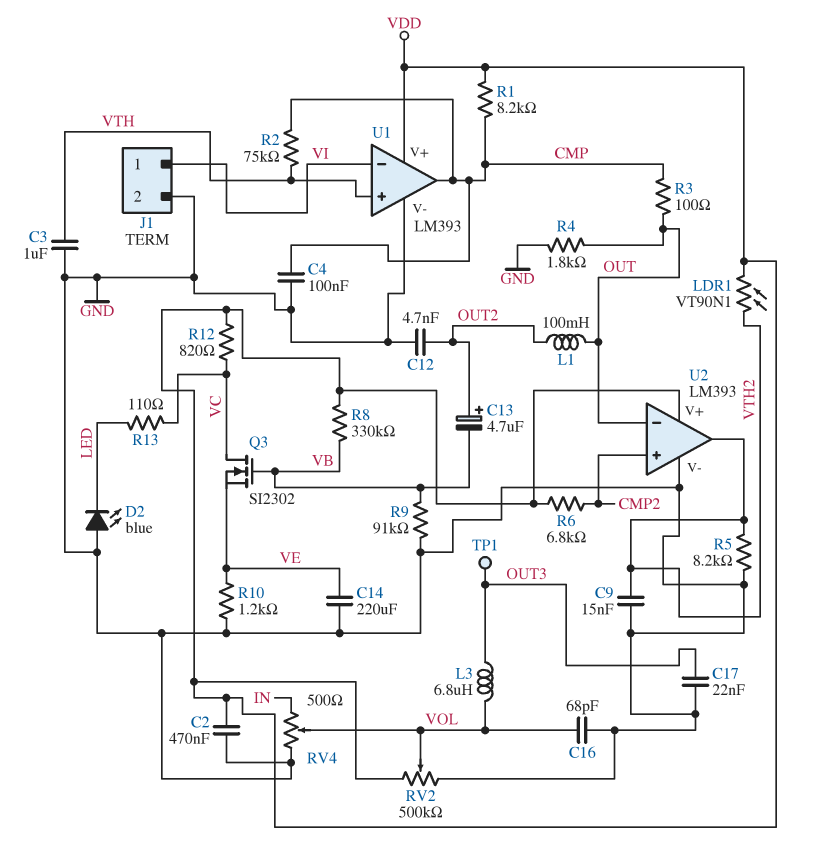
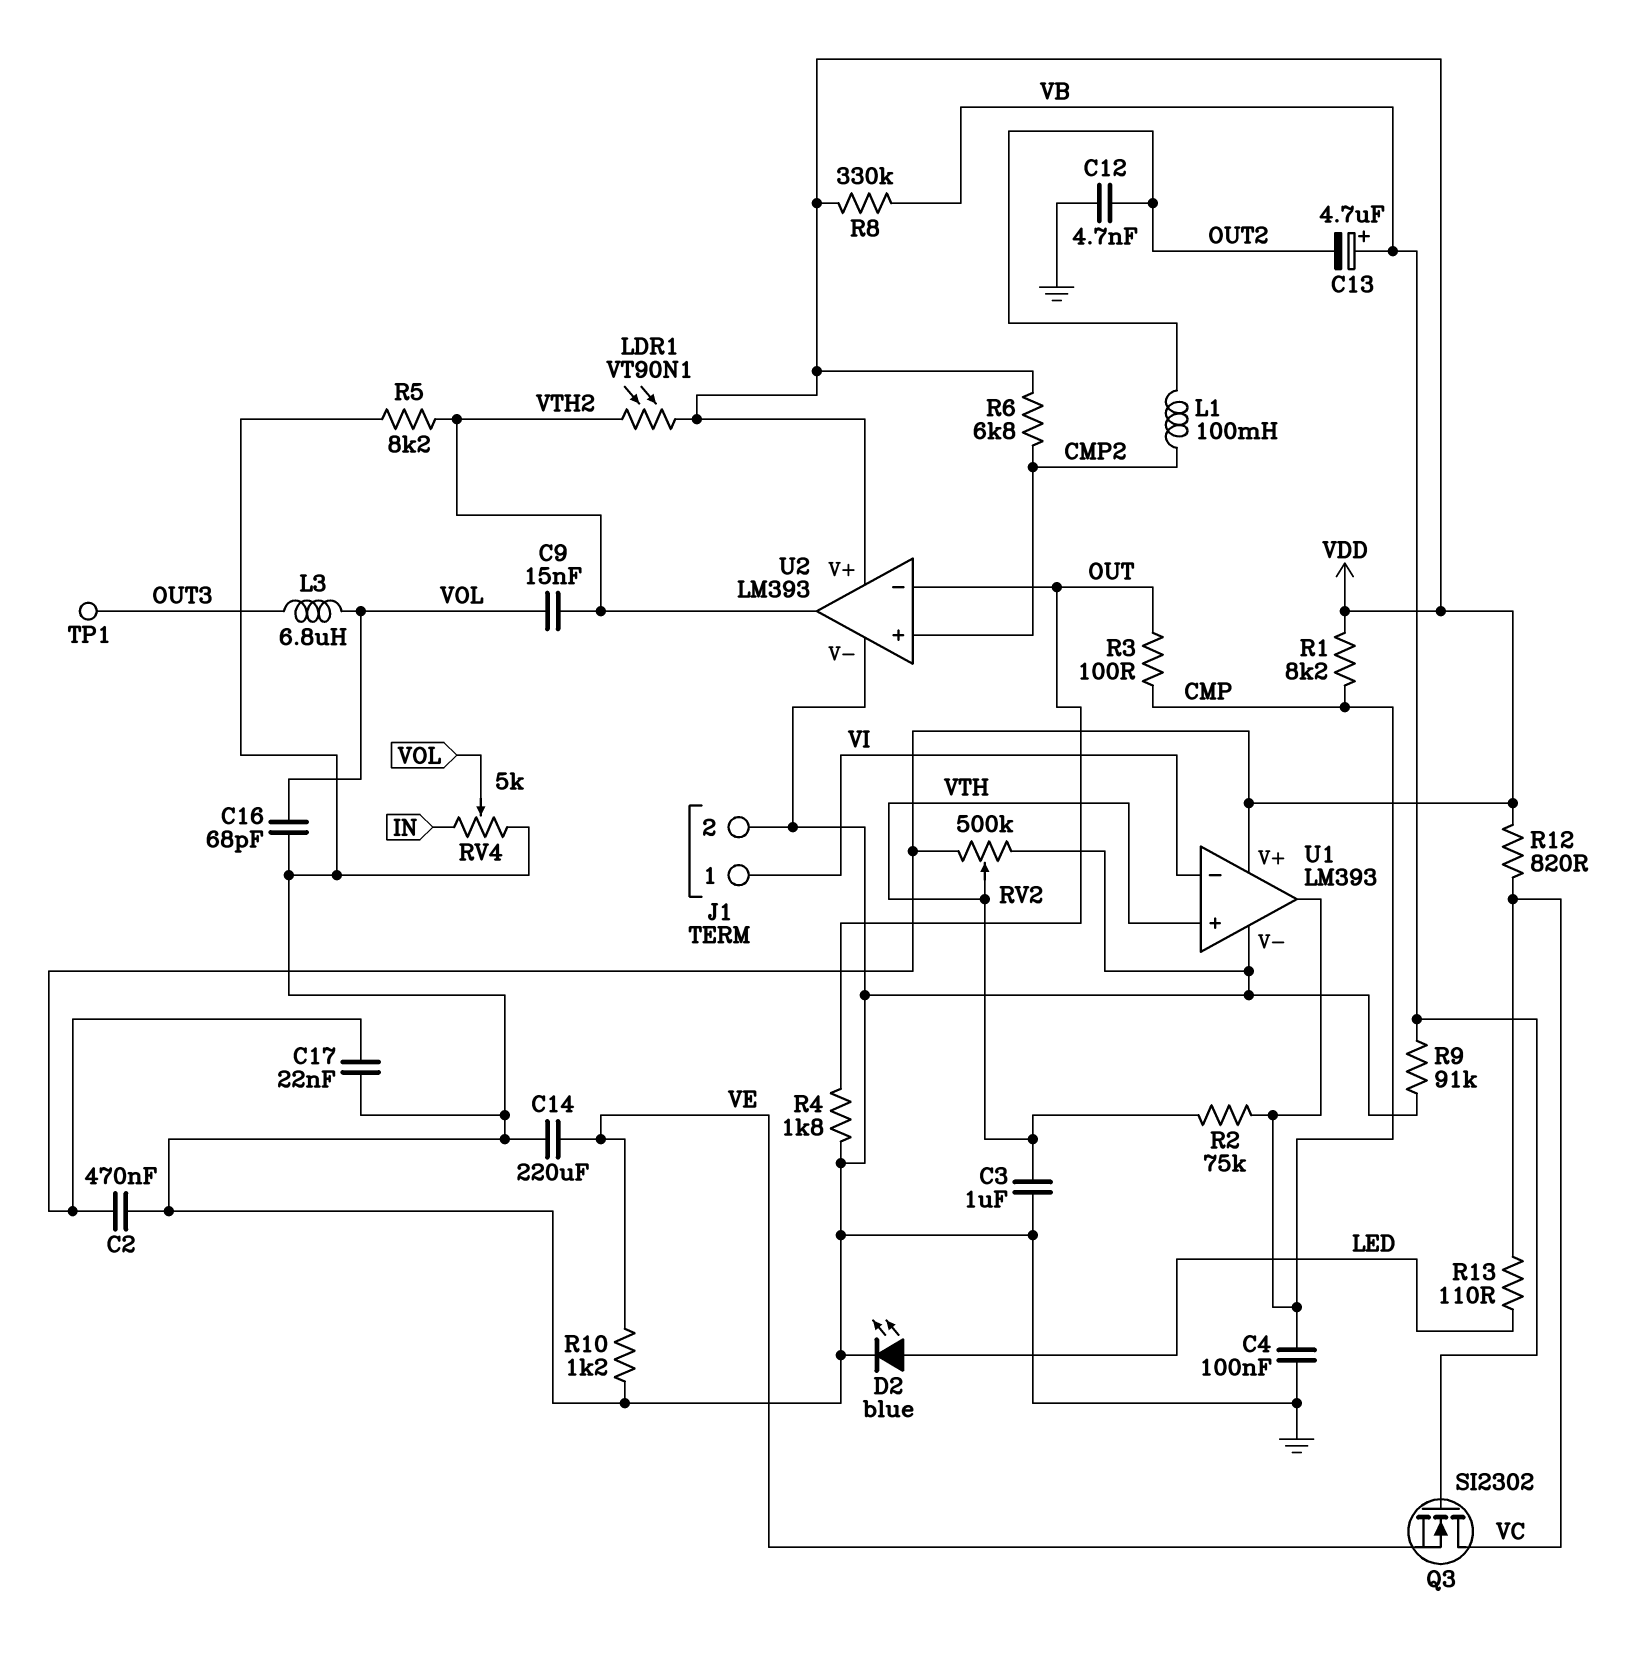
C9: 15nF (GND, VTH2) -> 15nF (VOL, VTH2)
C13: 4.7uF (plus OUT2, minus VB) -> 4.7uF (plus VB, minus OUT2)
C17: 22nF (GND, OUT3) -> 22nF (GND, VDD)
D2: LED blue (A GND, K LED) -> LED blue (A LED, K GND)
L1: 100mH (OUT, OUT2) -> 100mH (CMP2, OUT2)
RV2: 500k (GND, VDD, wiper VOL) -> 500k (GND, VDD, wiper VTH)
RV4: 500 (GND, IN, wiper VOL) -> 5k (GND, IN, wiper VOL)

